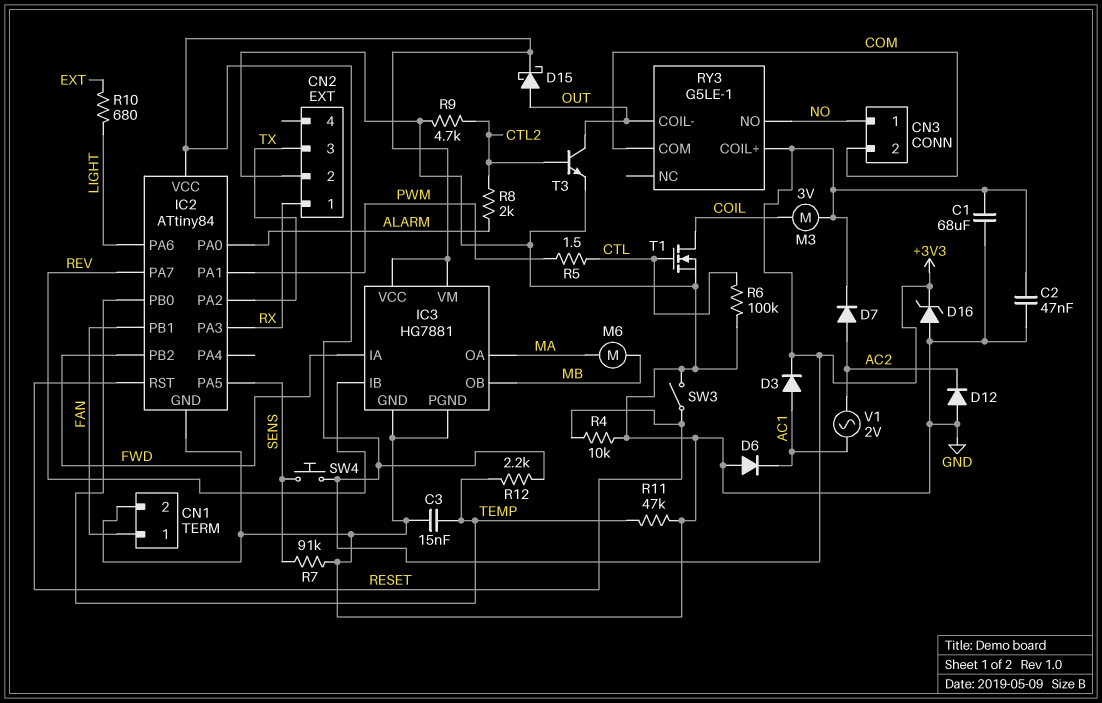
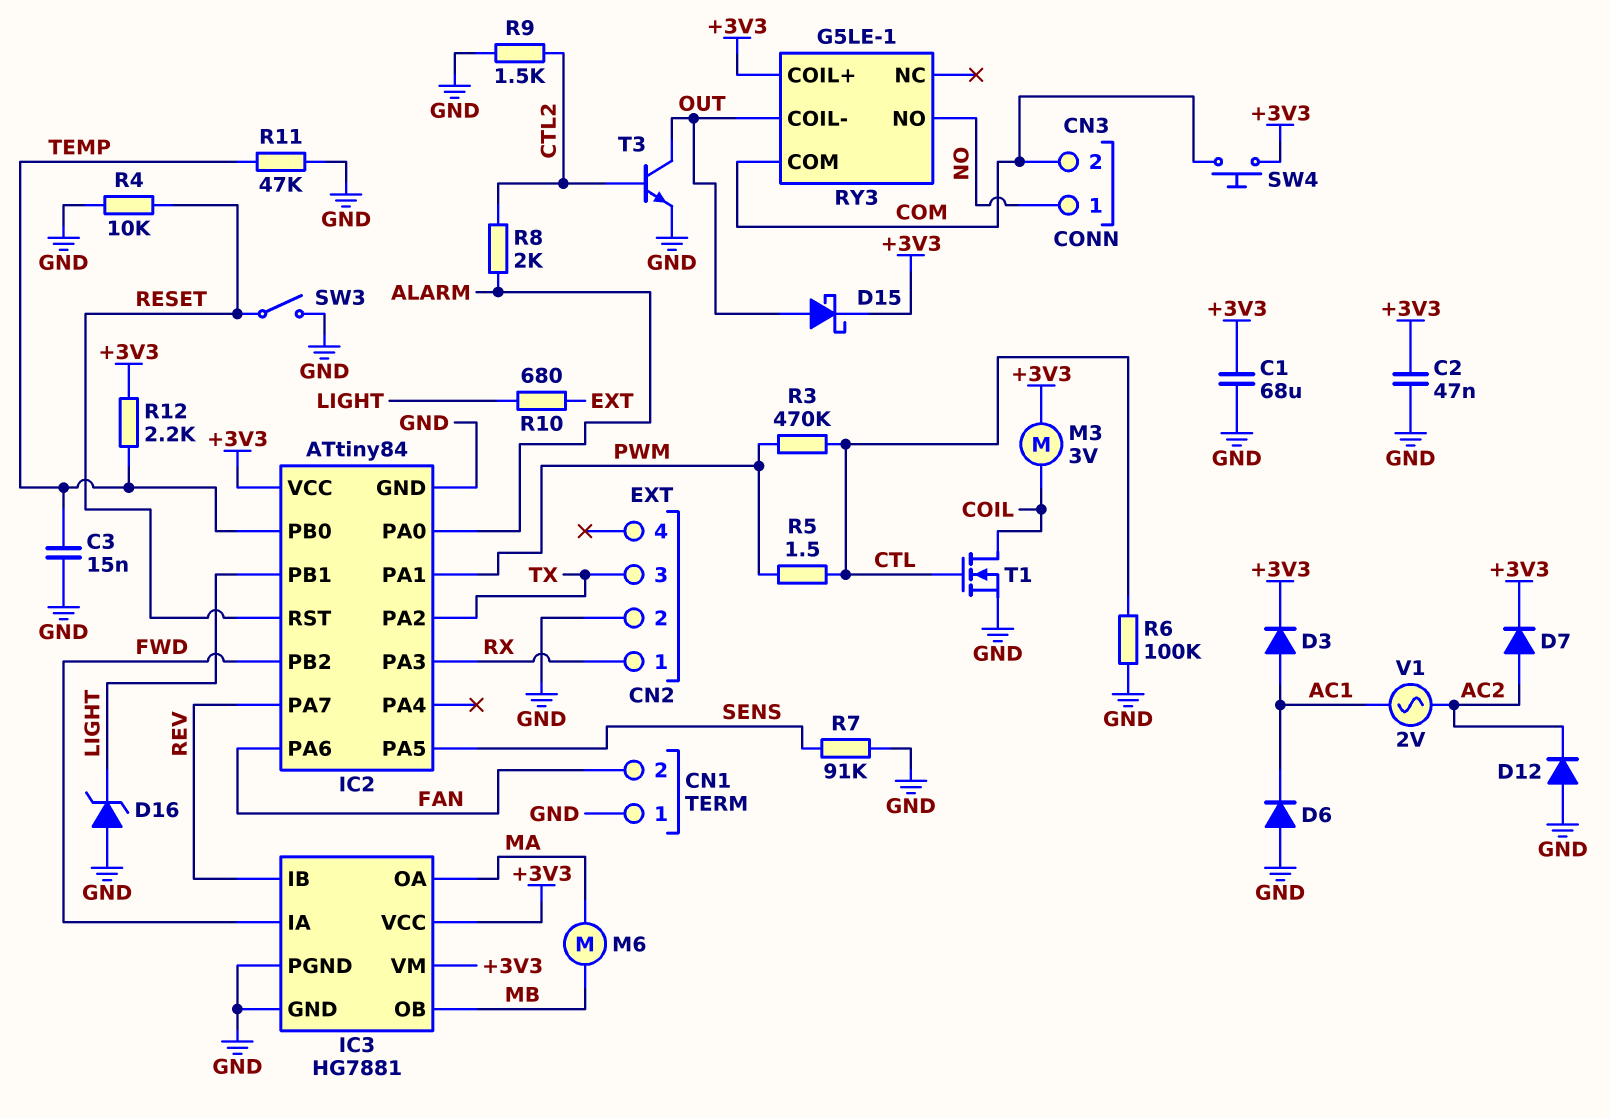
CN1 pin 1: FAN -> GND
CN1 pin 2: GND -> FAN
D16: zener (A GND, K +3V3) -> zener (A GND, K LIGHT)
IC2 pin PA6: LIGHT -> FAN
IC2 pin PB1: FAN -> LIGHT
R3: none -> 470k (CTL, PWM)
R9: 4.7k (CTL2, GND) -> 1.5k (CTL2, GND)
SW4: button (+3V3, SENS) -> button (+3V3, COM)

